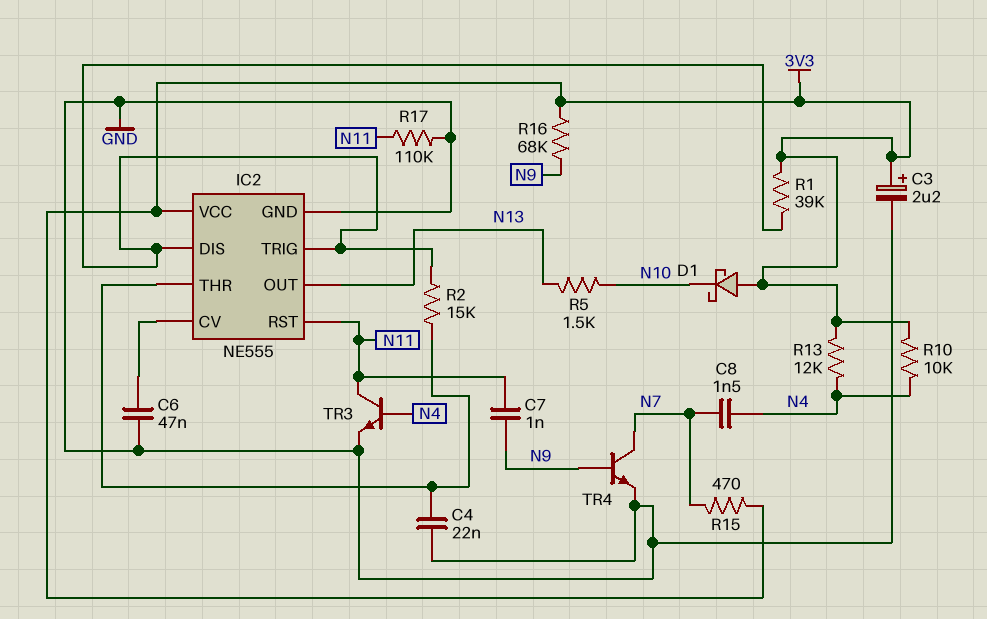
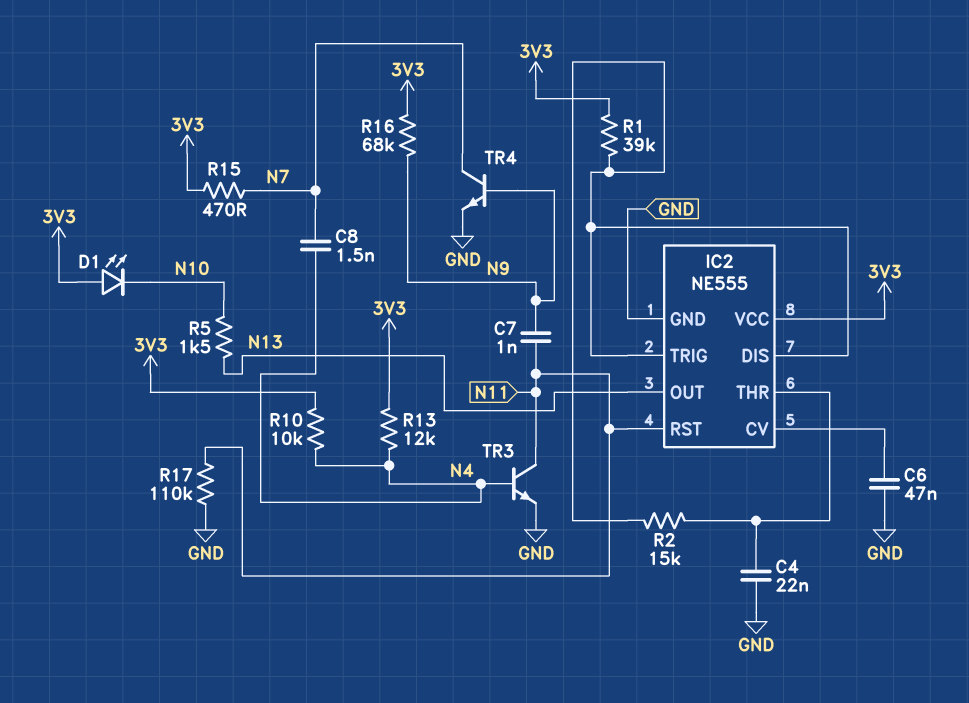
C3: 2.2uF (plus 3V3, minus GND) -> none
D1: schottky (A 3V3, K N10) -> LED (A 3V3, K N10)

